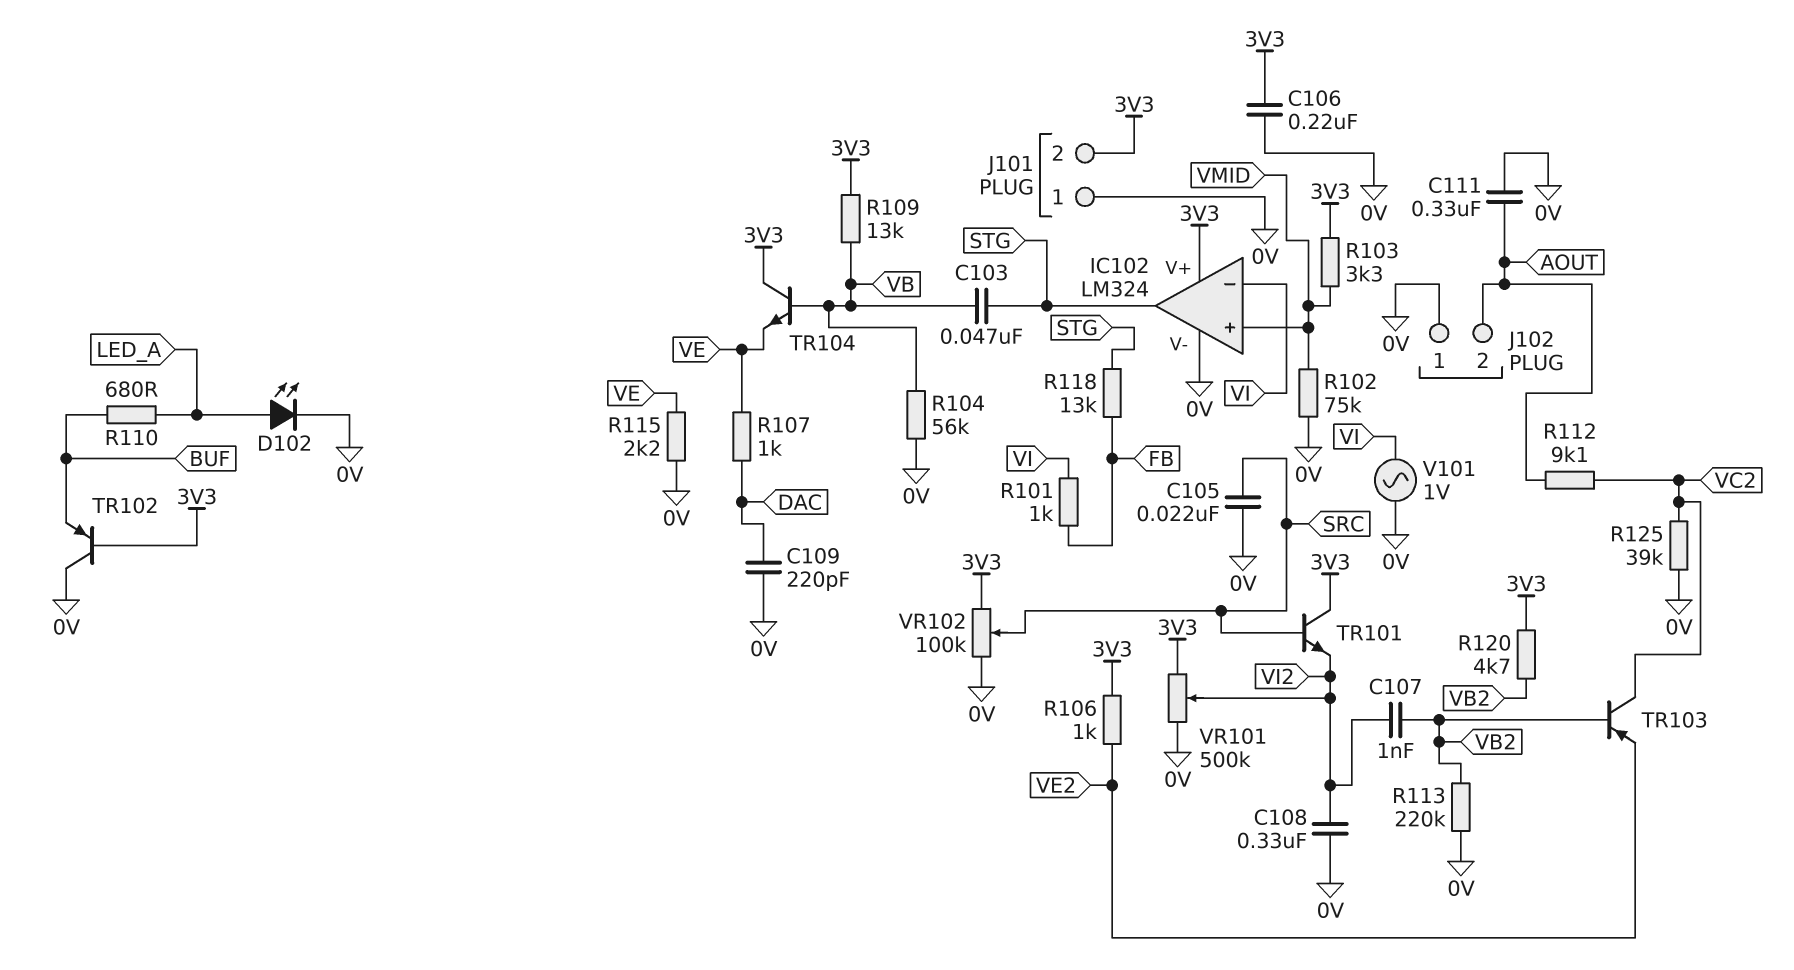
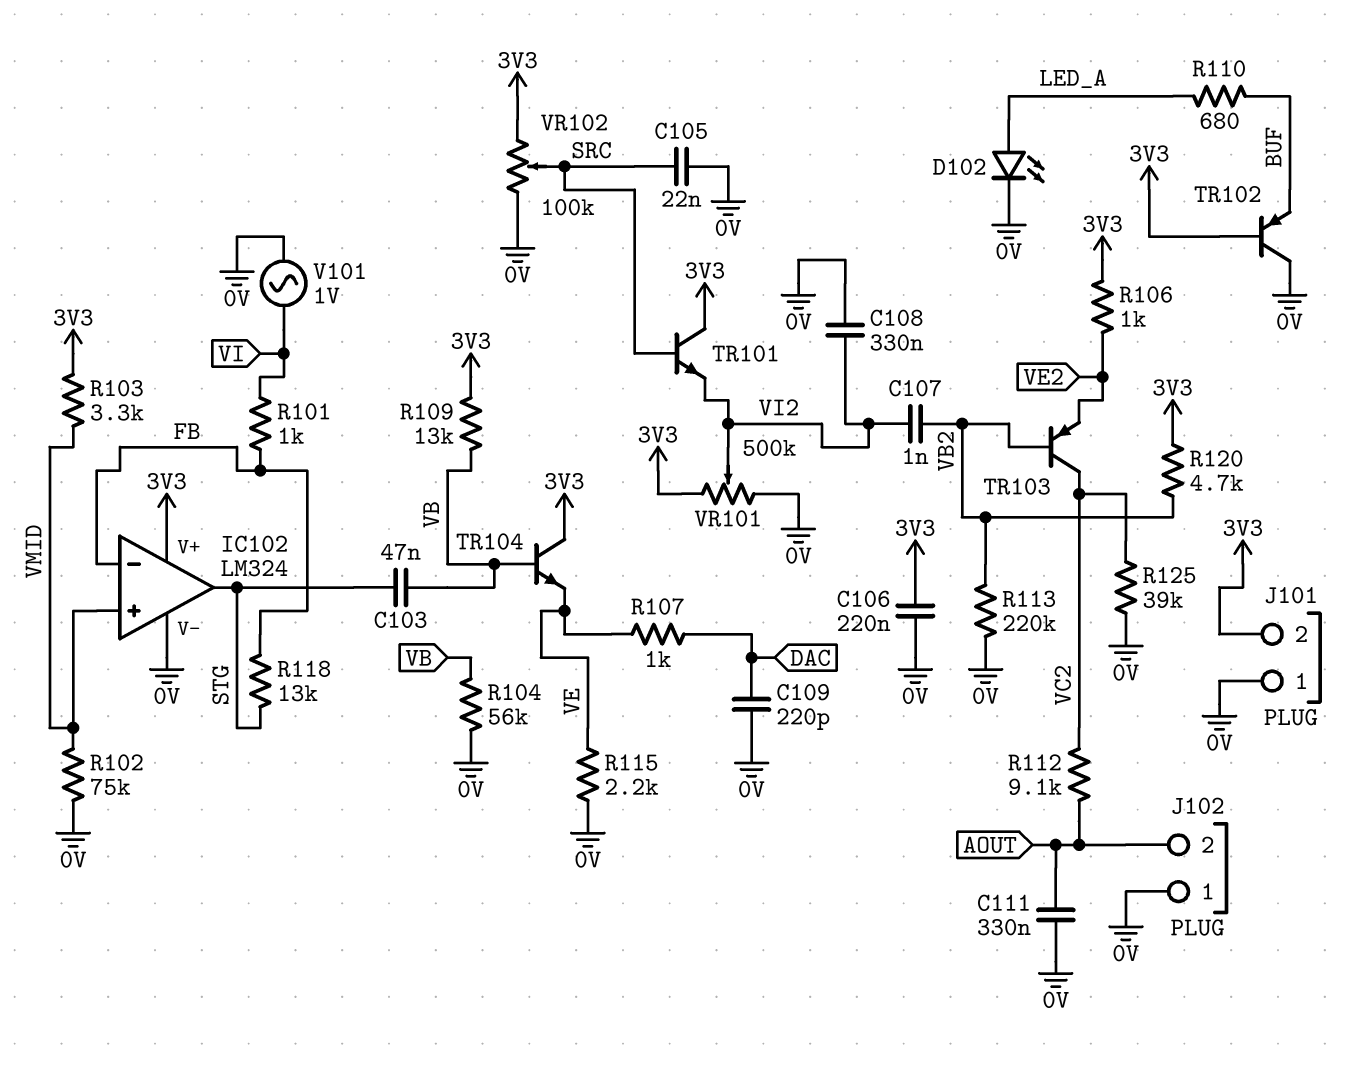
IC102 pin in-: VI -> FB

